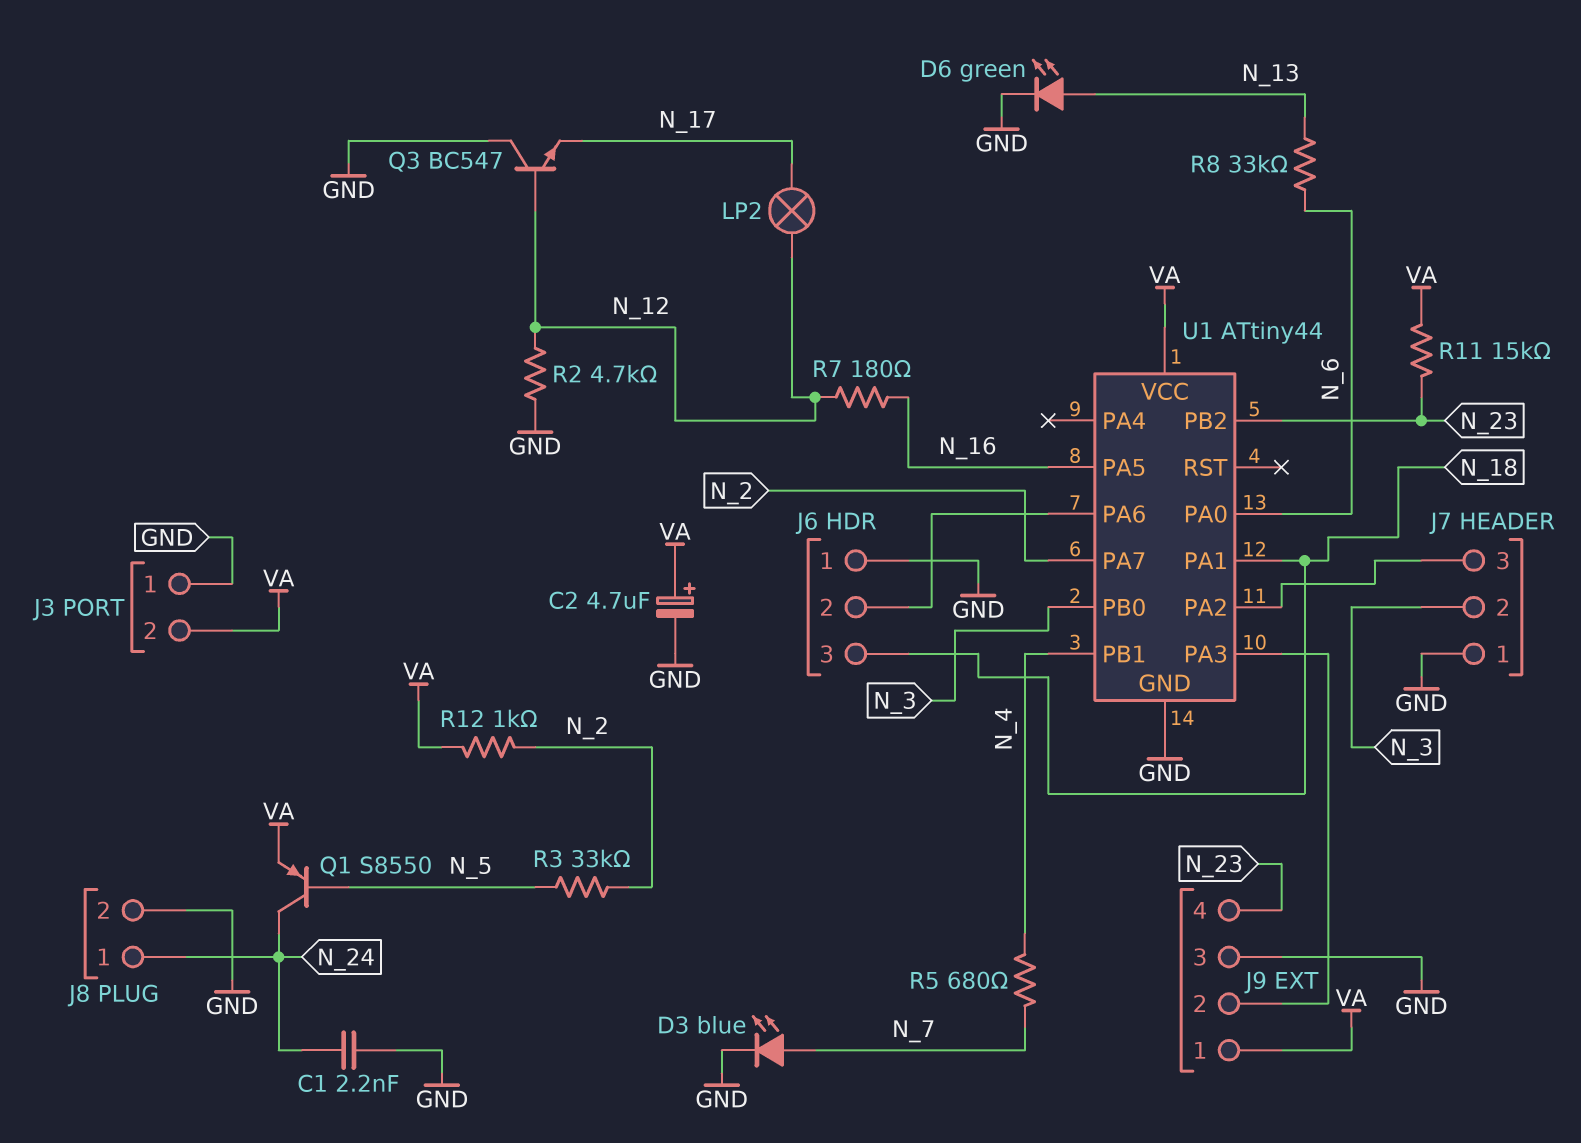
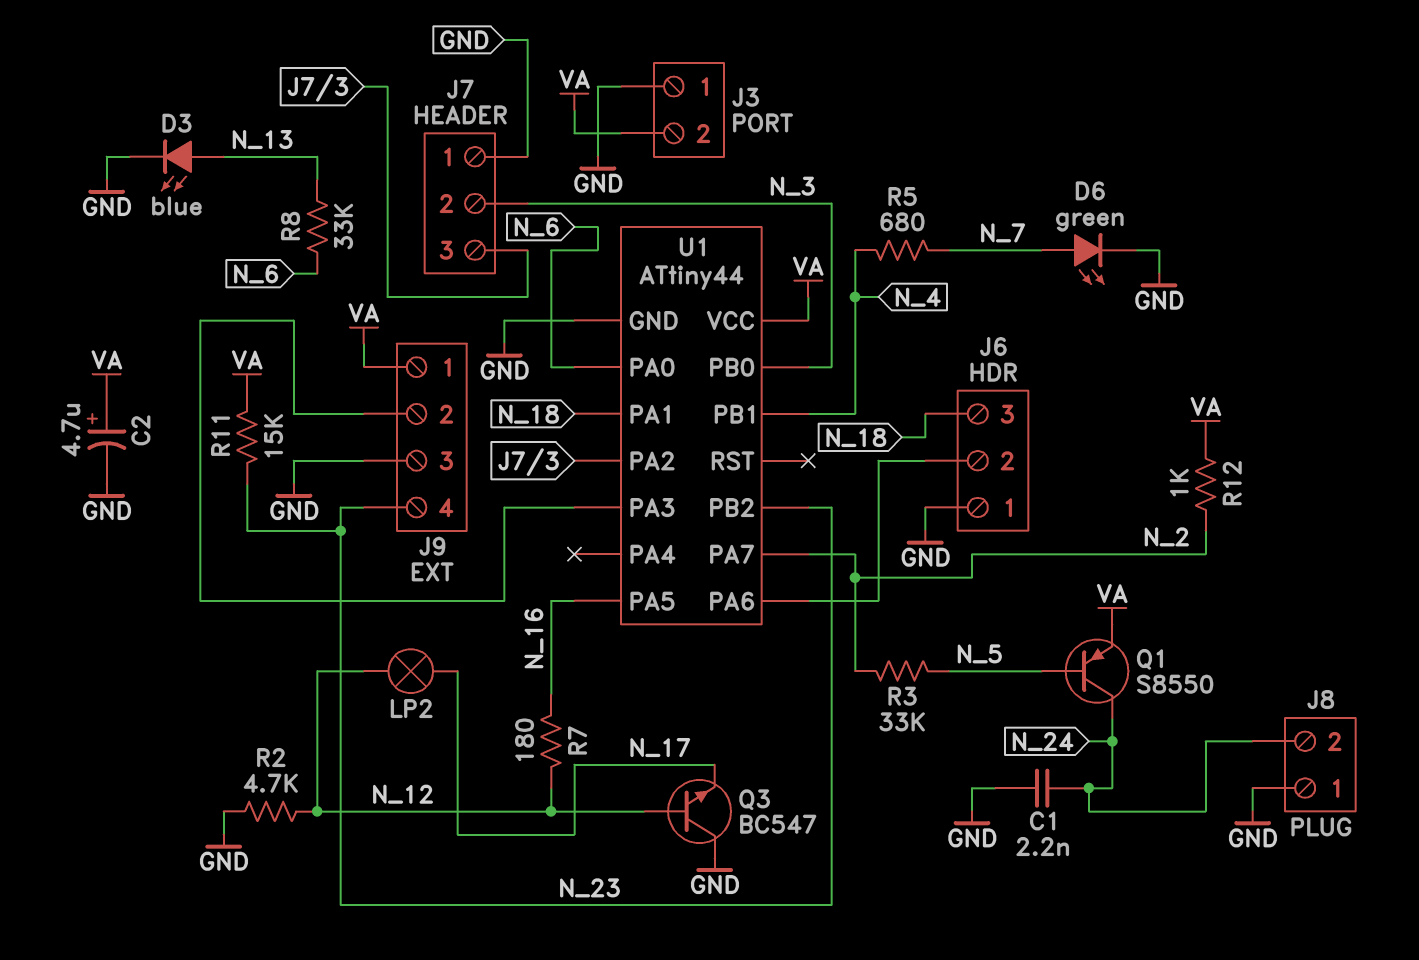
D3: LED blue (A N_7, K GND) -> LED blue (A N_13, K GND)
D6: LED green (A N_13, K GND) -> LED green (A N_7, K GND)
J8 pin 1: N_24 -> GND
J8 pin 2: GND -> N_24

